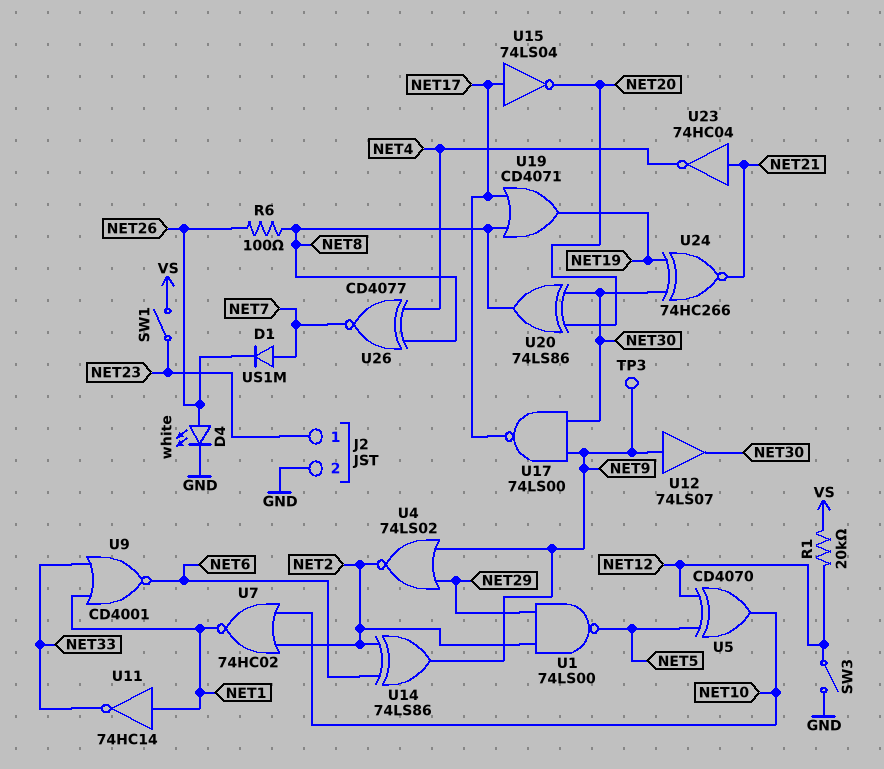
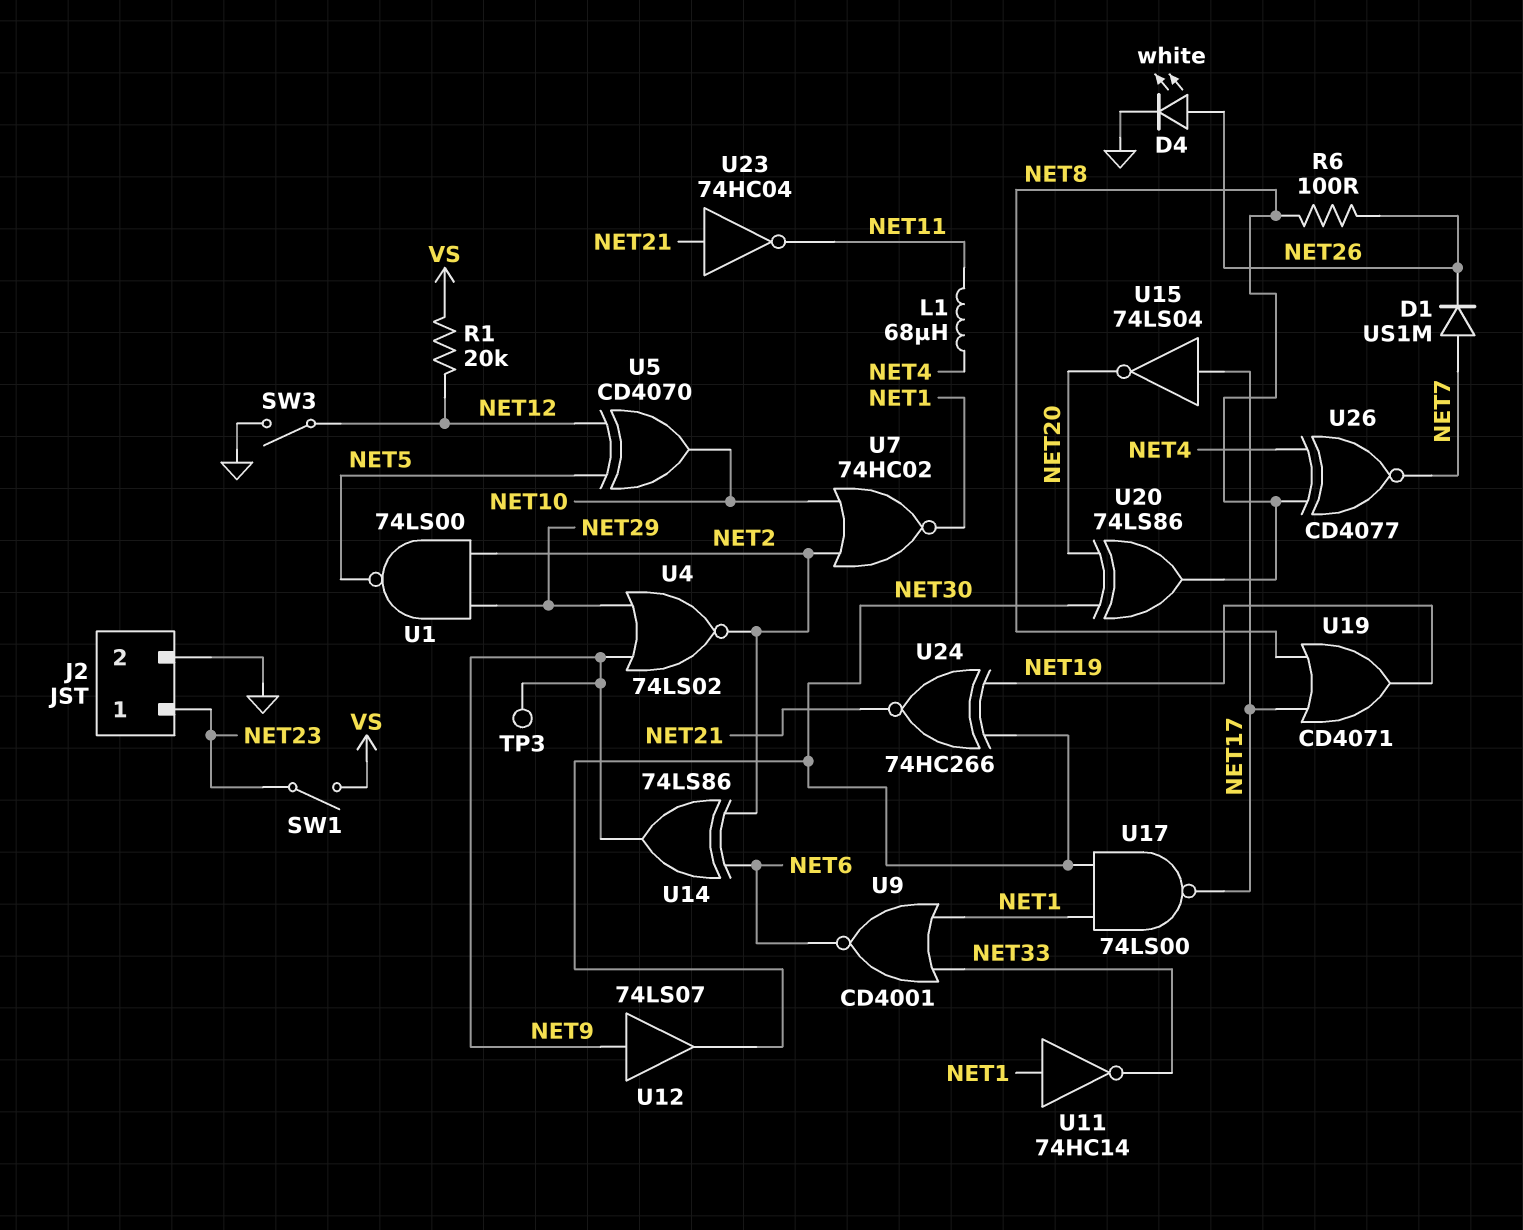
L1: none -> 68uH (NET4, NET11)
U17: NAND 74LS00 (in NET9, in NET30, out NET17) -> NAND 74LS00 (in NET1, in NET30, out NET17)
U23: NOT 74HC04 (in NET21, out NET4) -> NOT 74HC04 (in NET21, out NET11)

